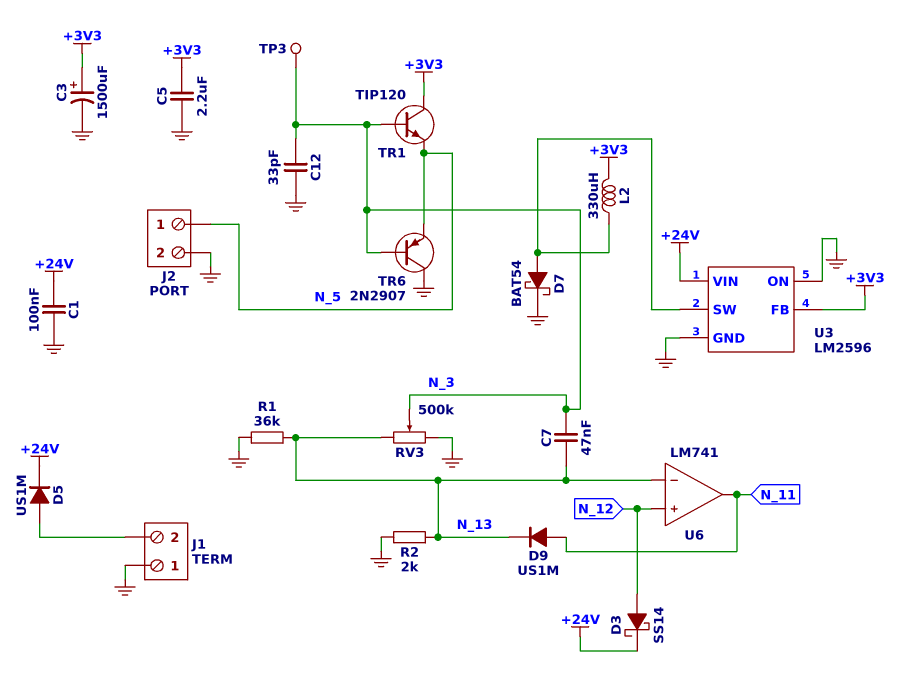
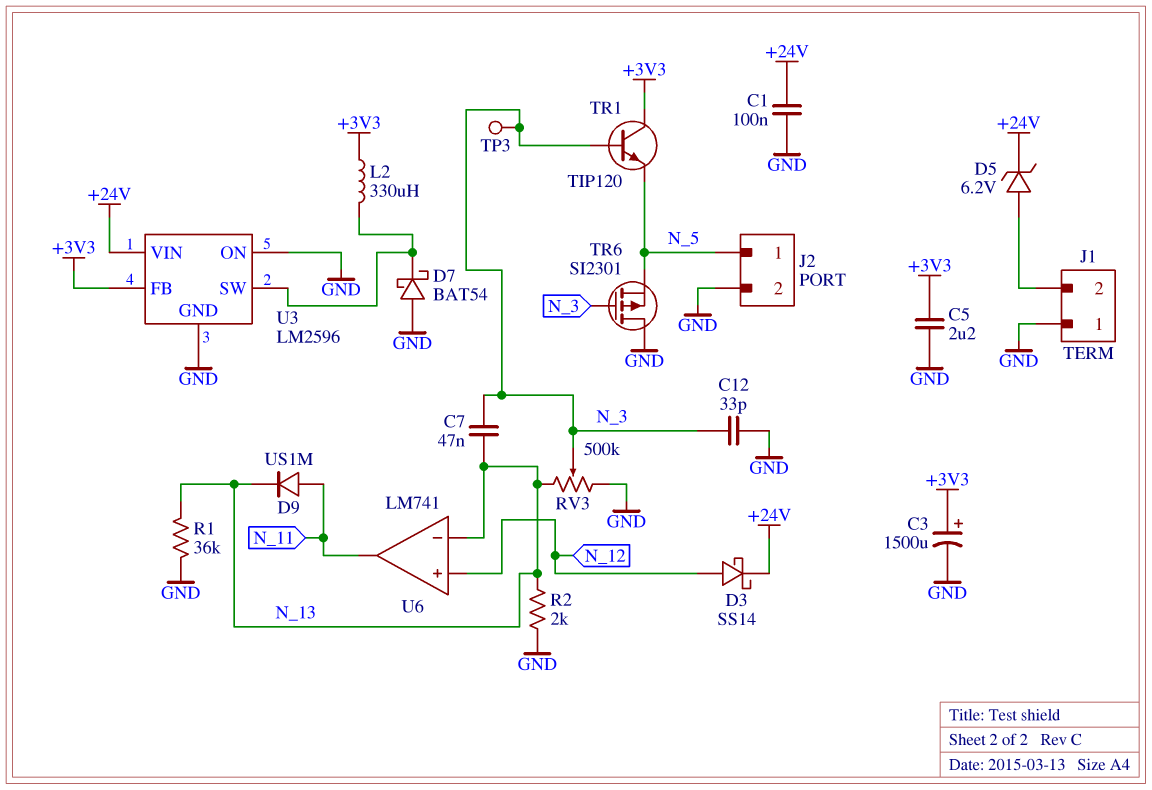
D5: diode US1M (A J1/2, K +24V) -> zener 6.2V (A J1/2, K +24V)
D7: schottky BAT54 (A U3/SW, K GND) -> schottky BAT54 (A GND, K U3/SW)
TR6: PNP 2N2907 (B N_3, C GND, E N_5) -> PMOS SI2301 (G N_3, D GND, S N_5)

